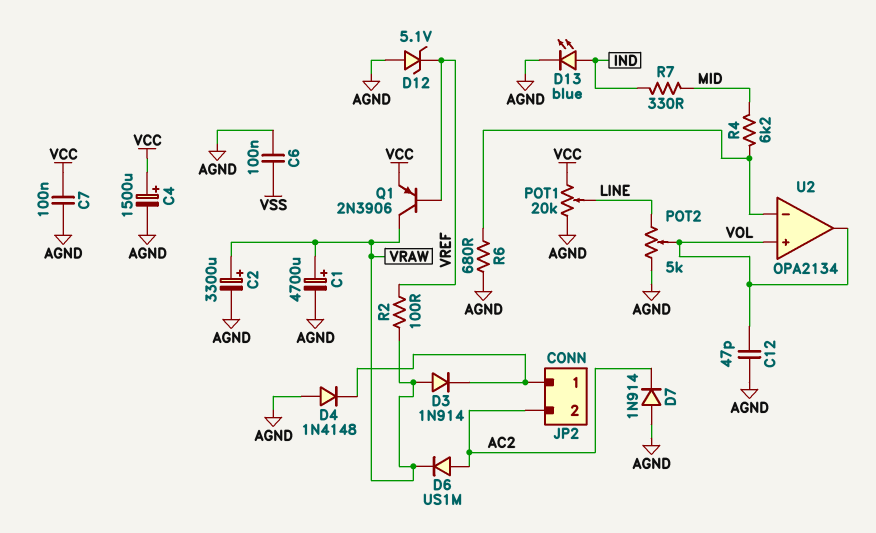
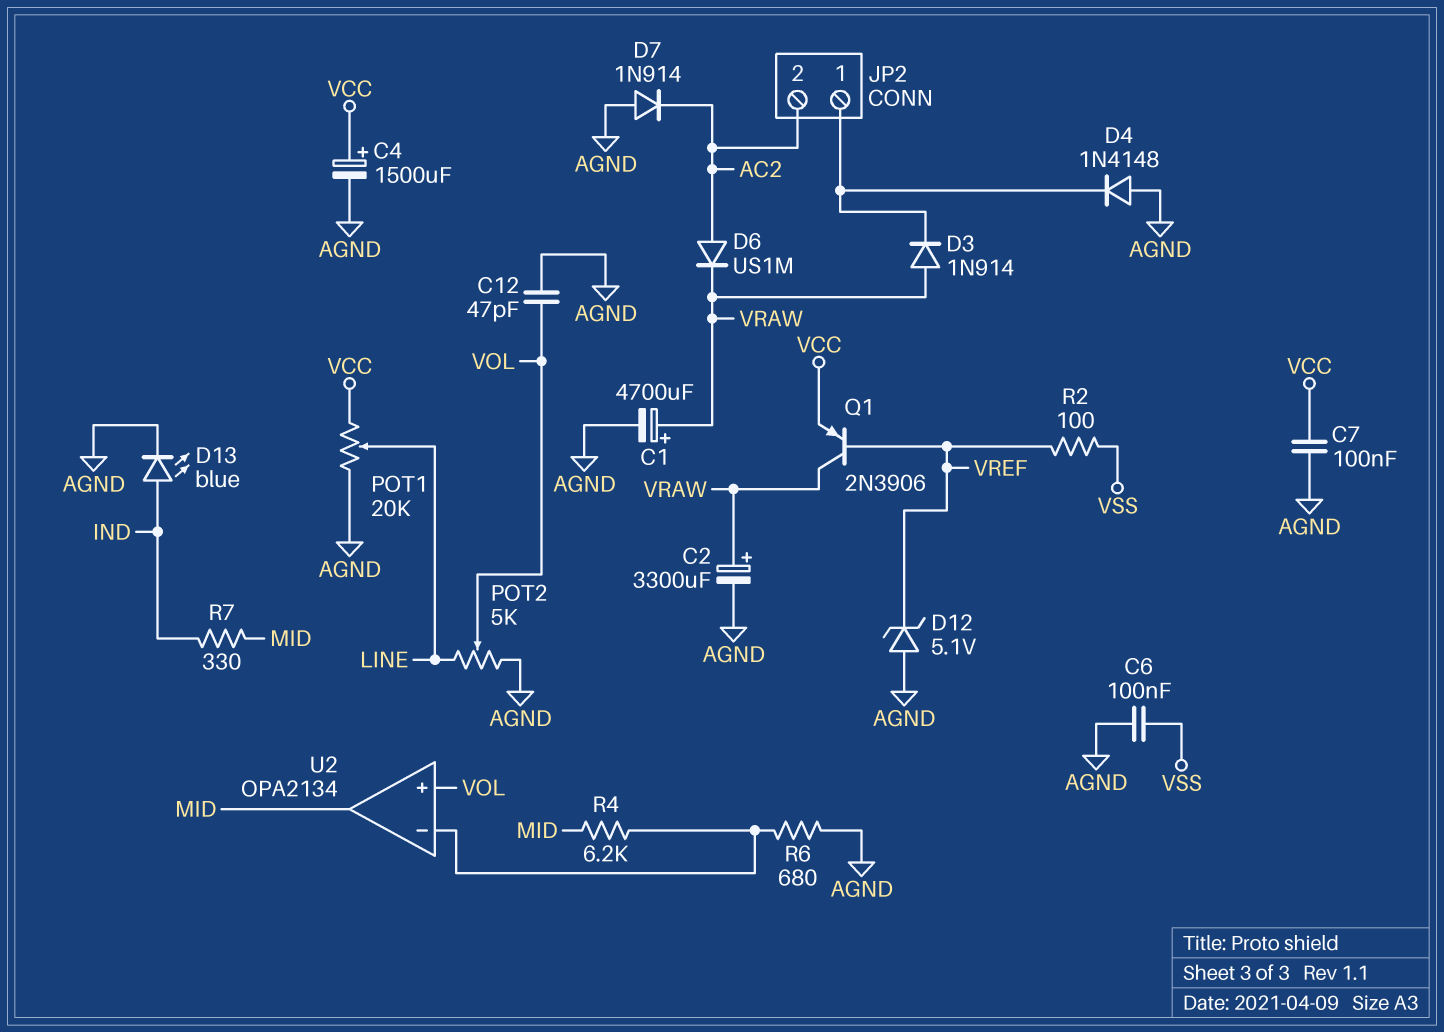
R2: 100 (VRAW, VREF) -> 100 (VREF, VSS)
U2 pin out: VOL -> MID

